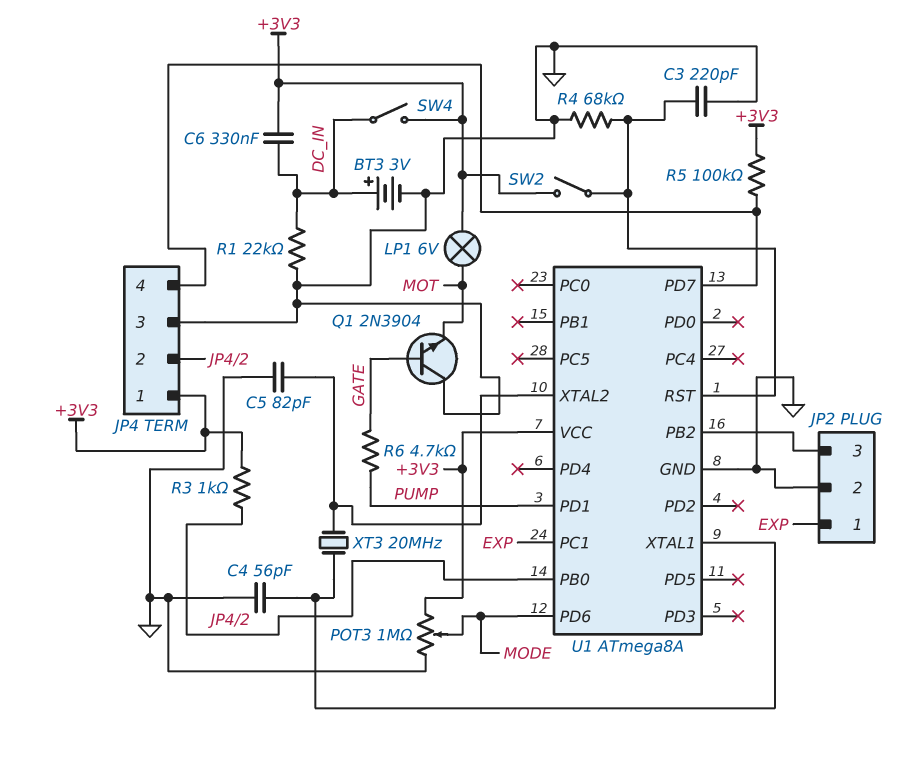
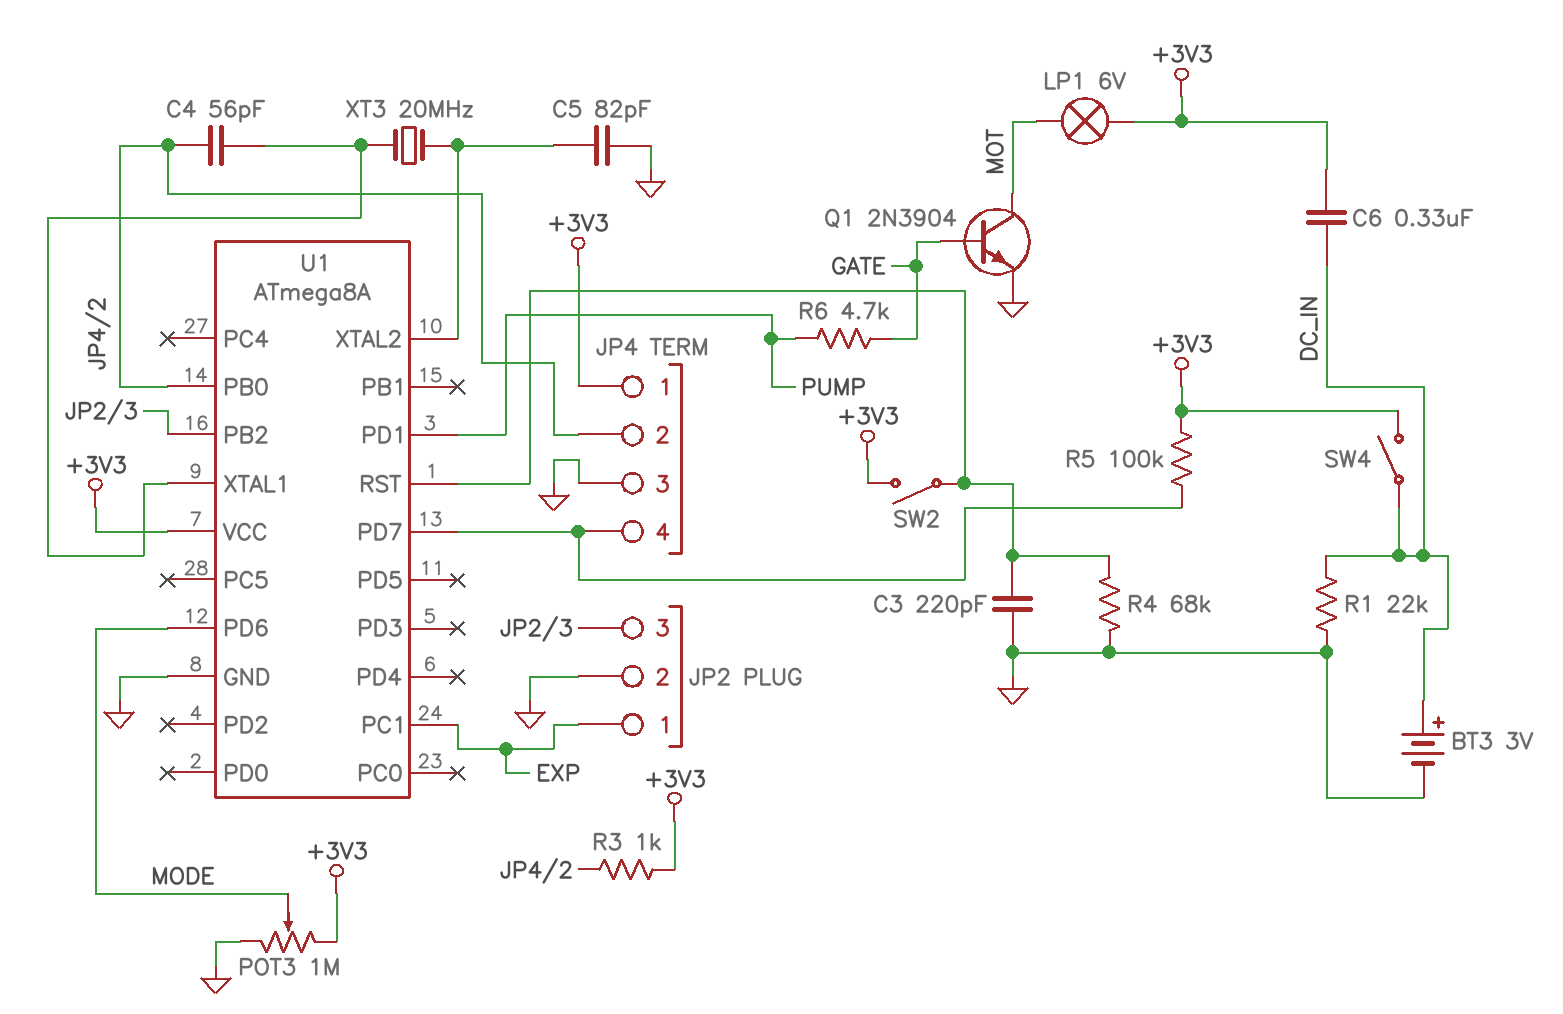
C4: 56pF (GND, U1/XTAL1) -> 56pF (JP4/2, U1/XTAL1)
Q1: NPN 2N3904 (B GATE, C GND, E MOT) -> NPN 2N3904 (B GATE, C MOT, E GND)

